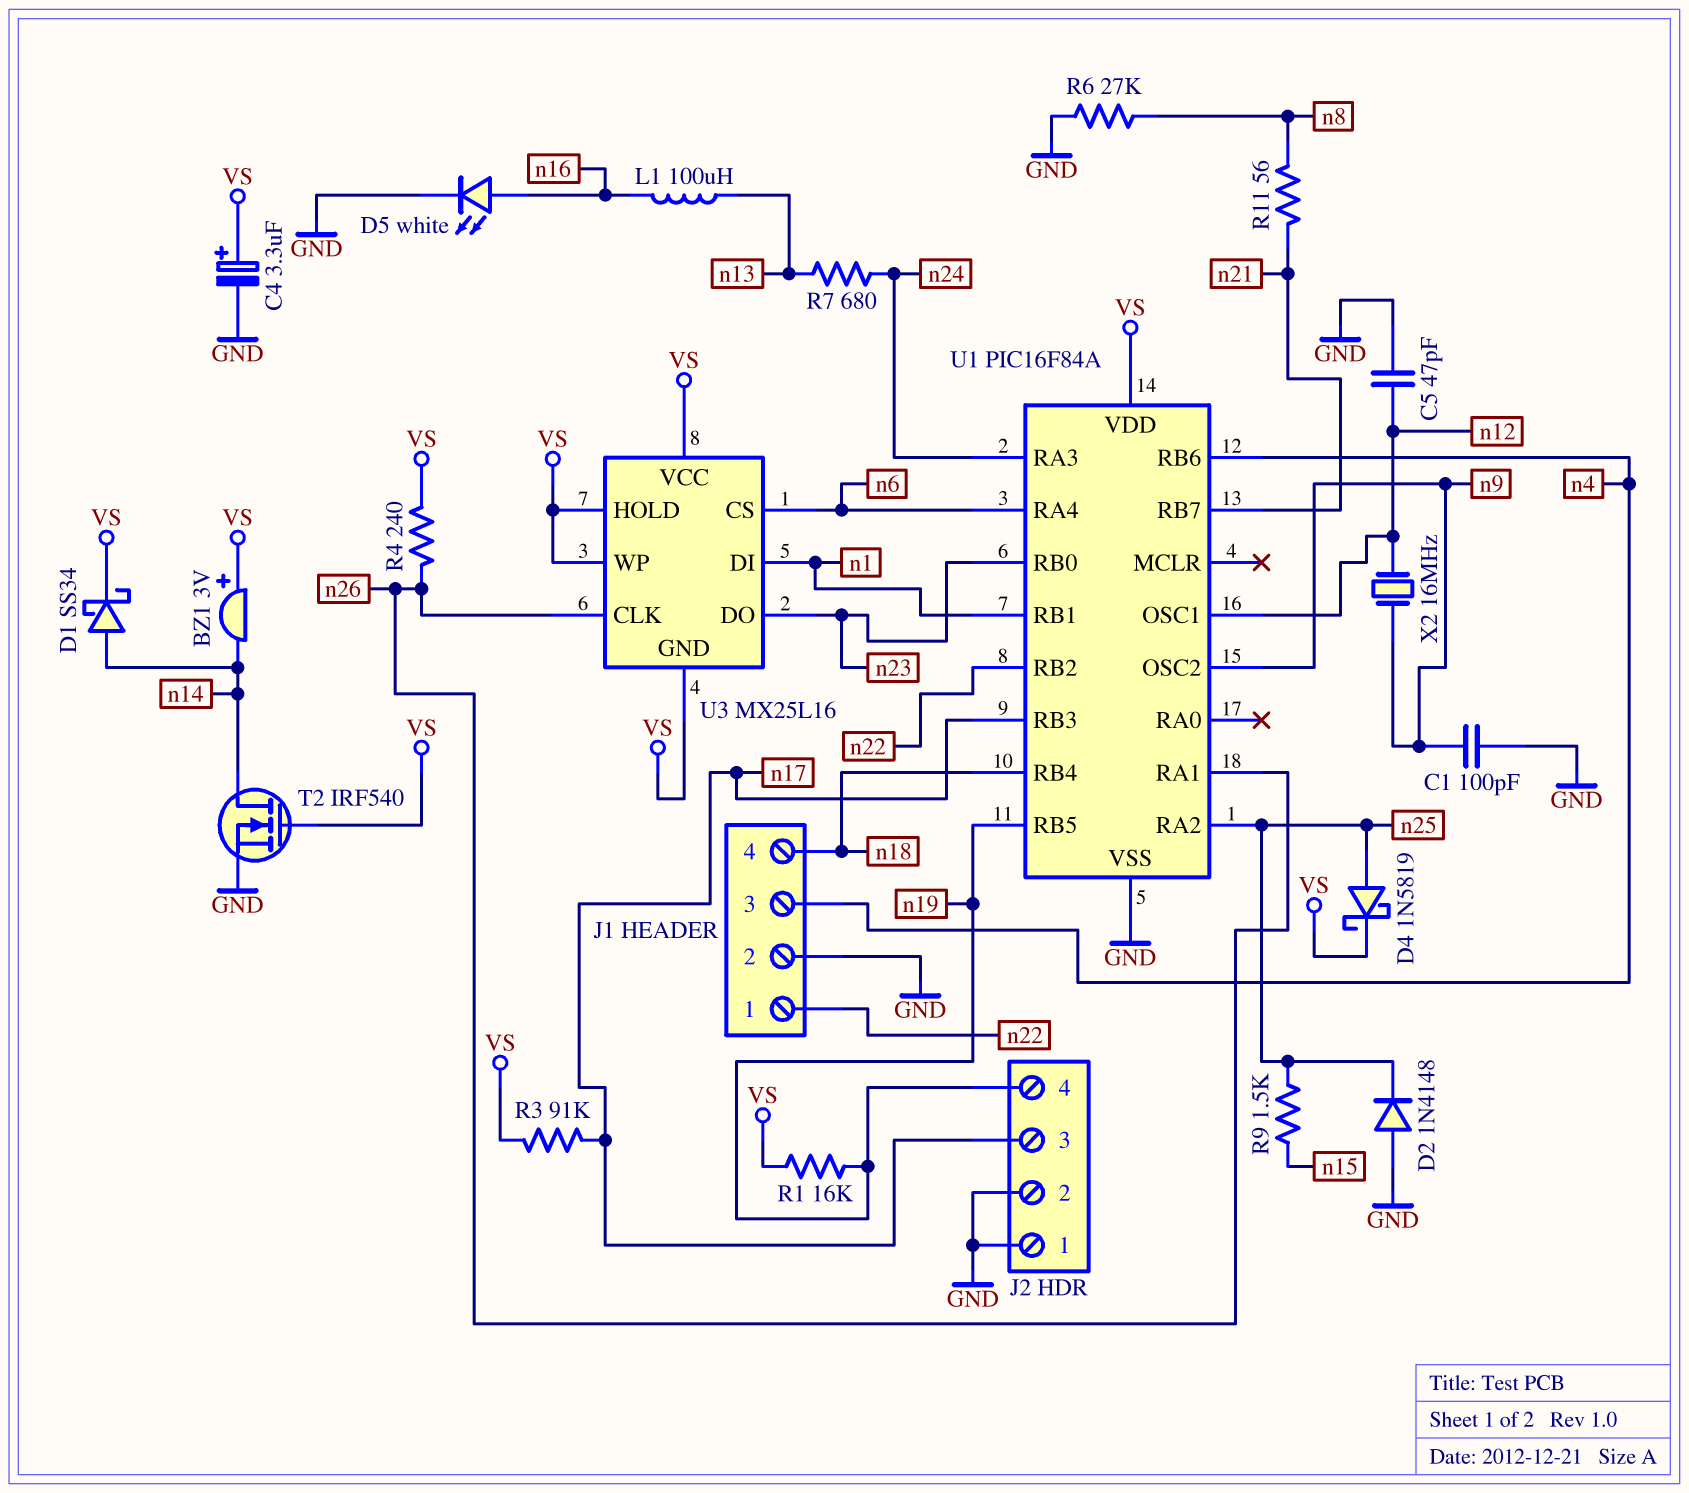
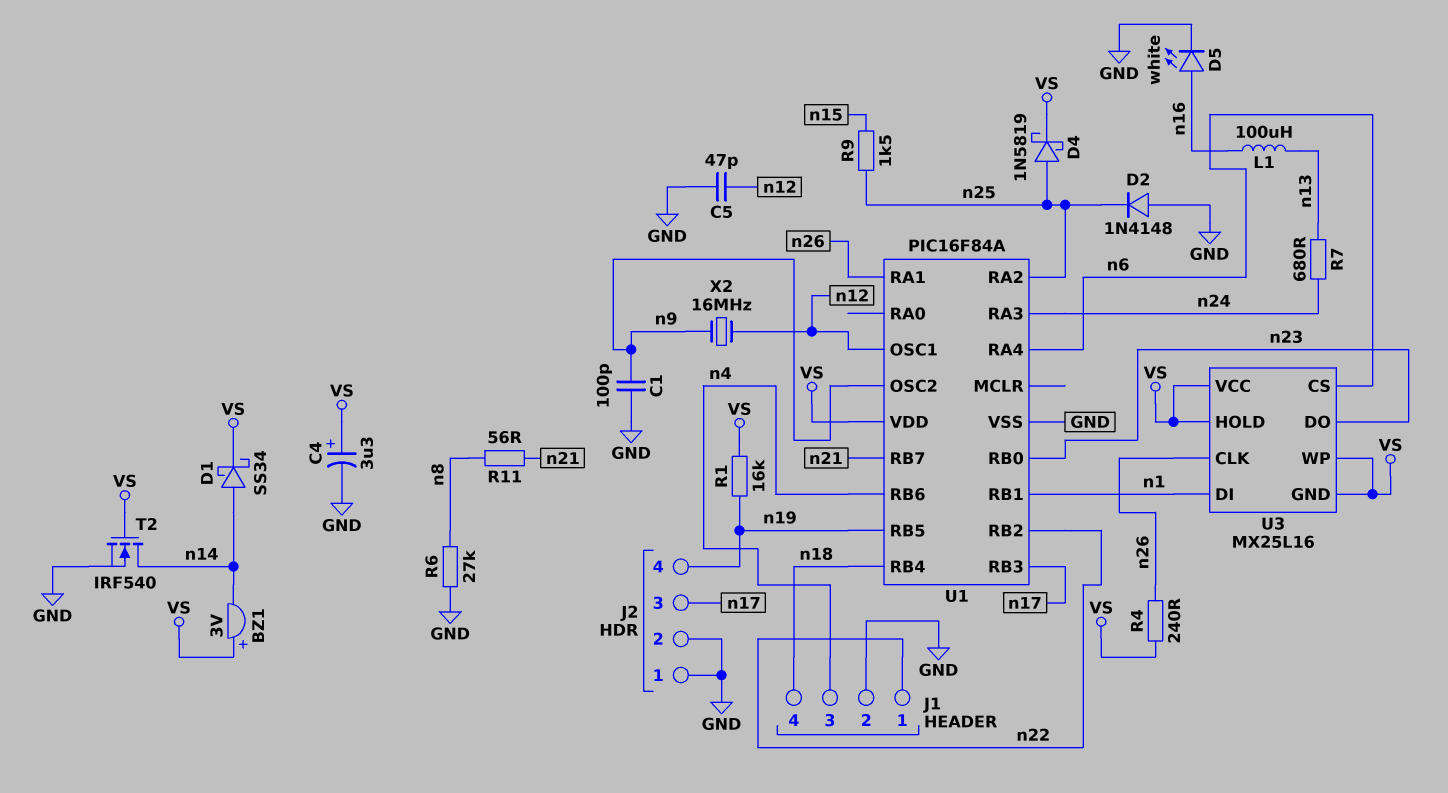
R3: 91k (VS, n17) -> none

